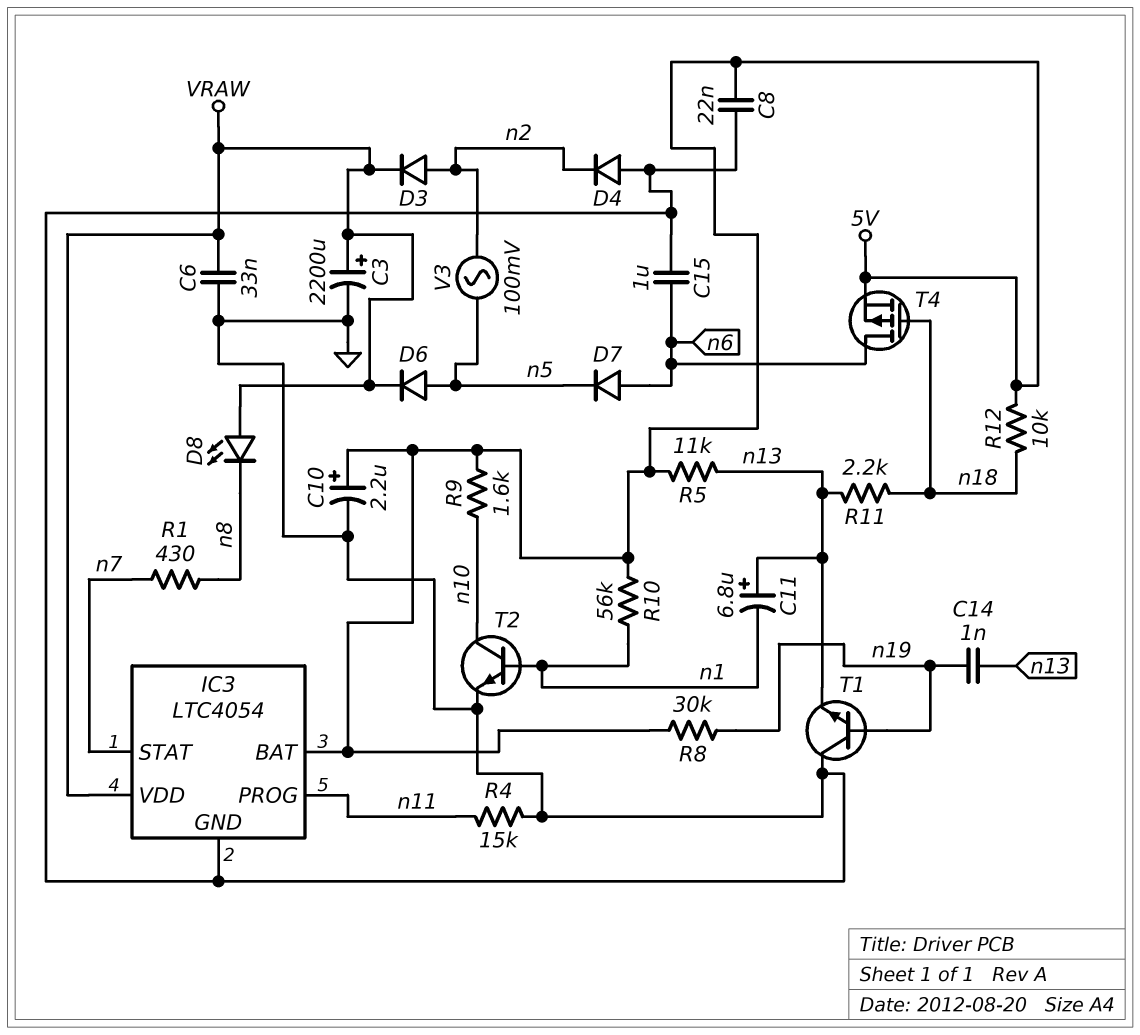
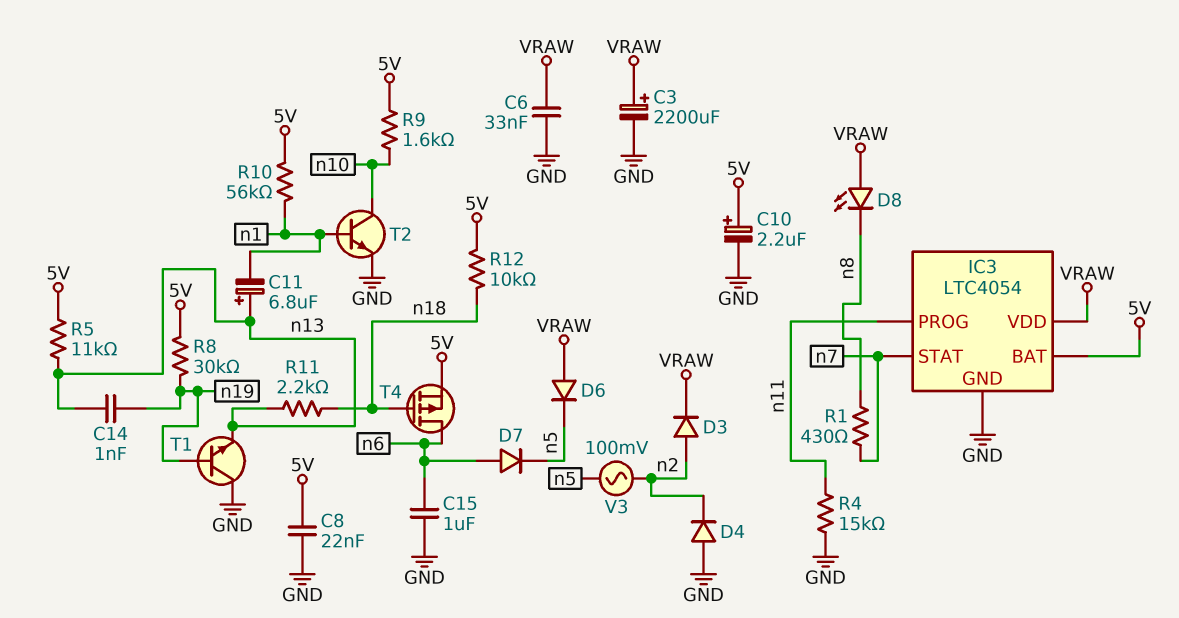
D6: diode (A n5, K VRAW) -> diode (A VRAW, K n5)

